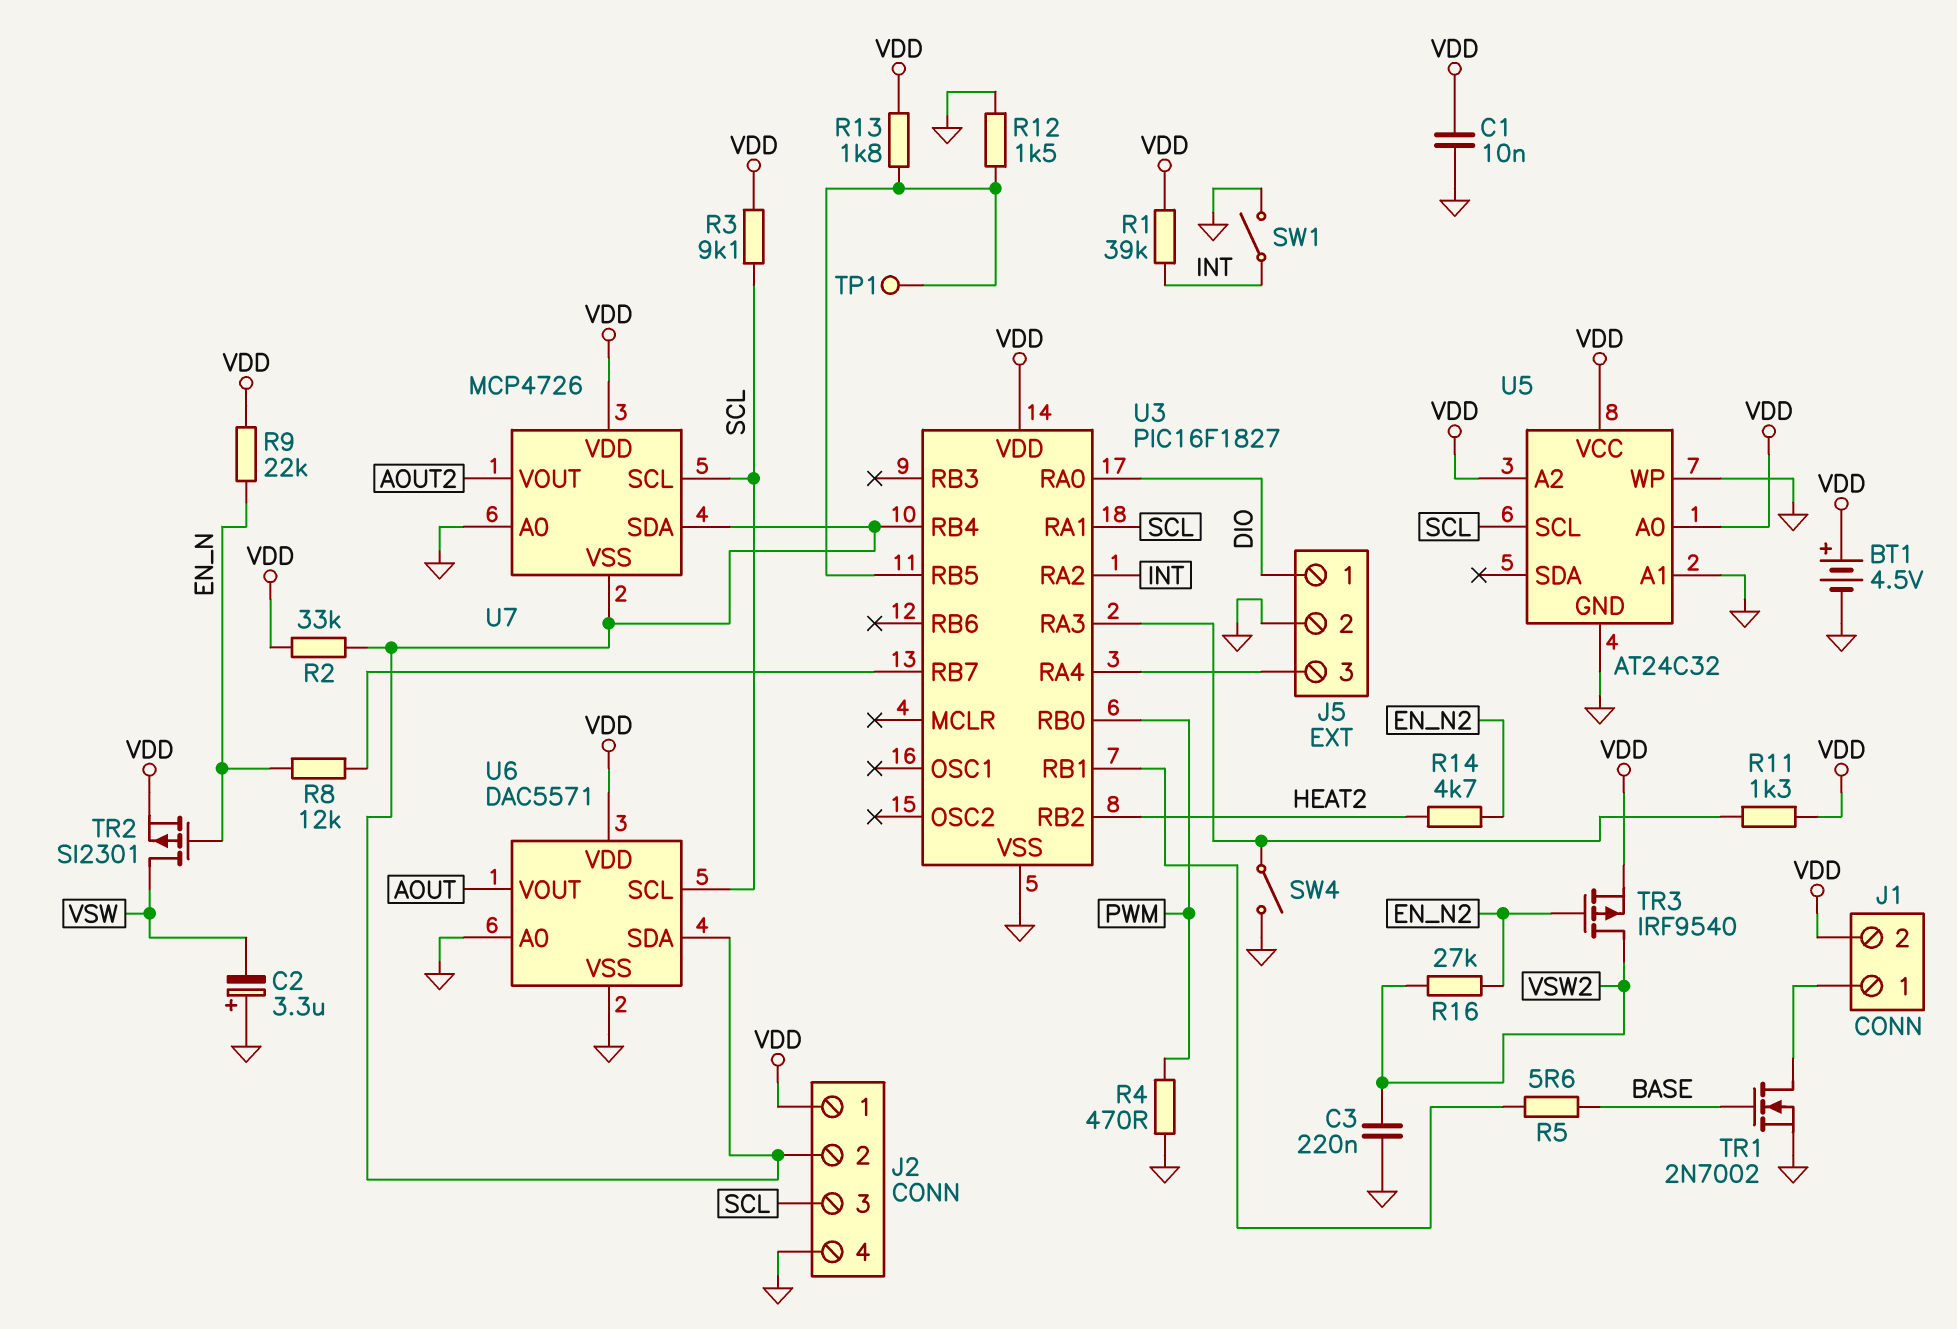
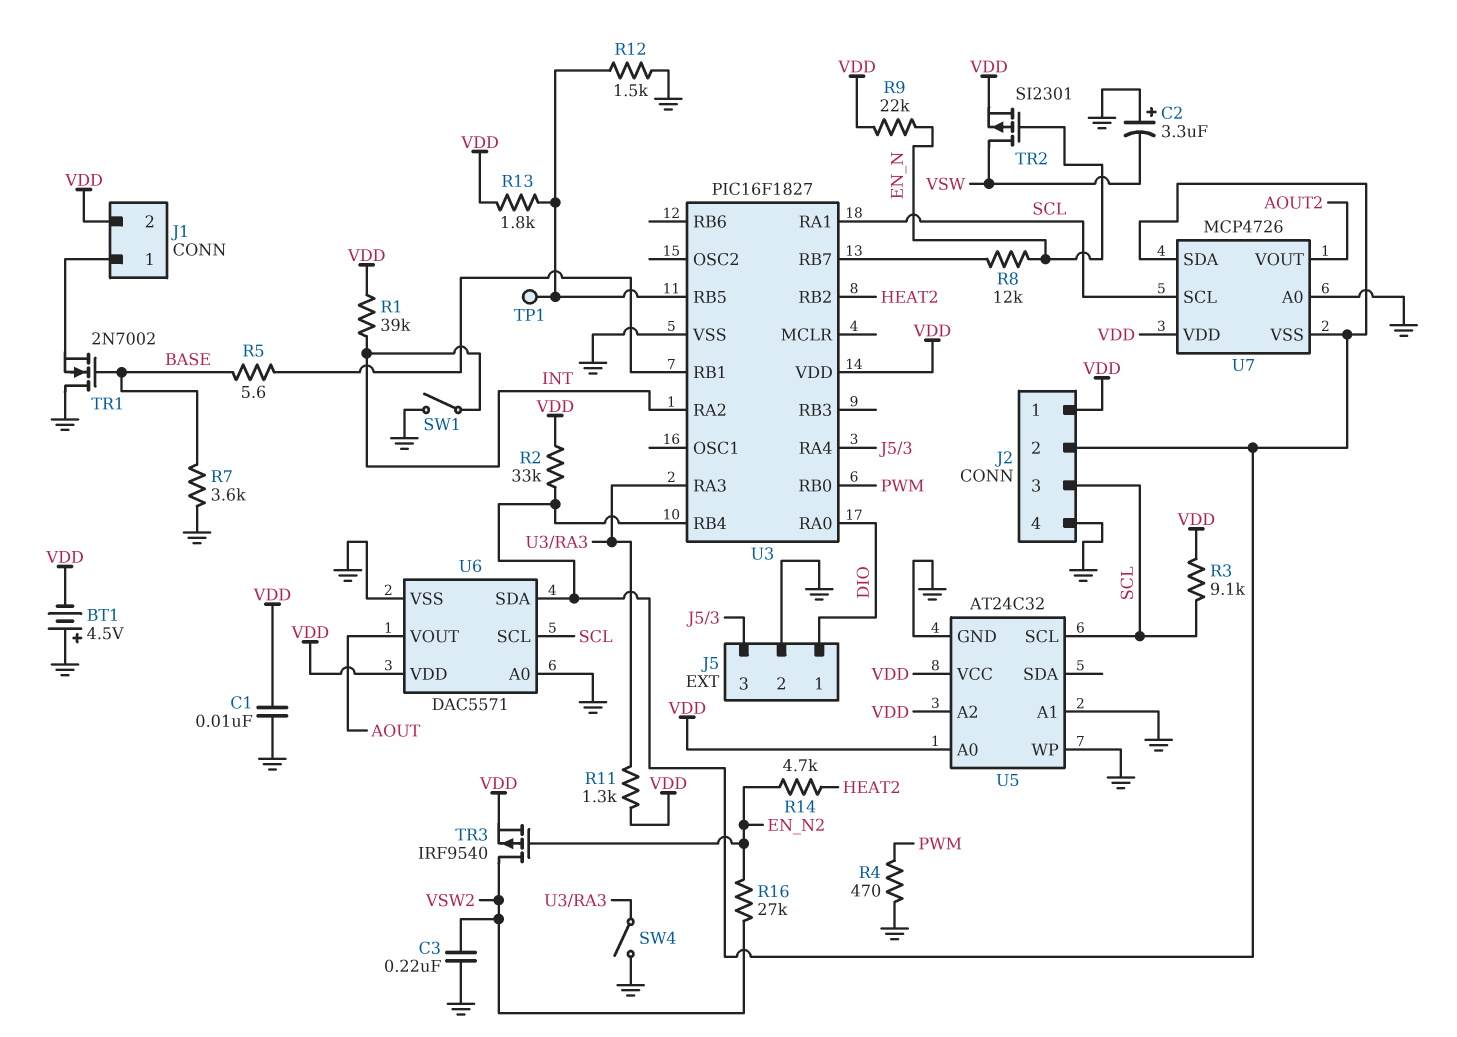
BT1: 4.5V (plus VDD, minus GND) -> 4.5V (plus GND, minus VDD)
R7: none -> 3.6k (BASE, GND)
TR1: NMOS 2N7002 (G BASE, D J1/1, S GND) -> NMOS 2N7002 (G BASE, D GND, S J1/1)

